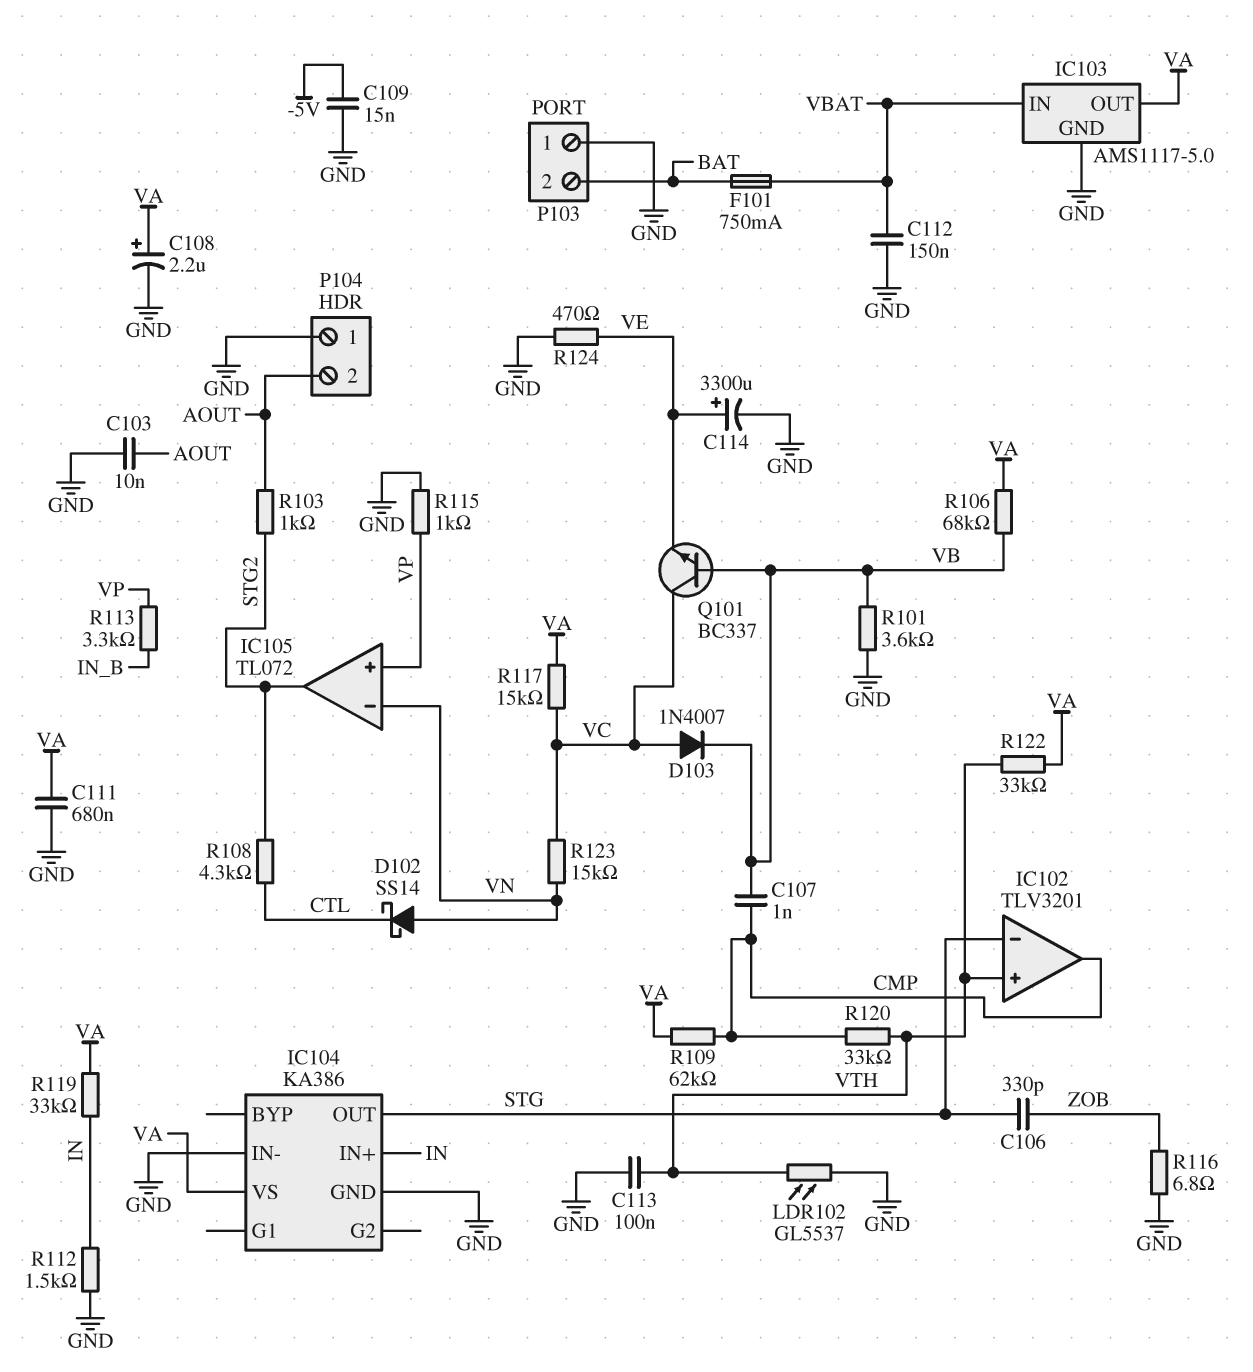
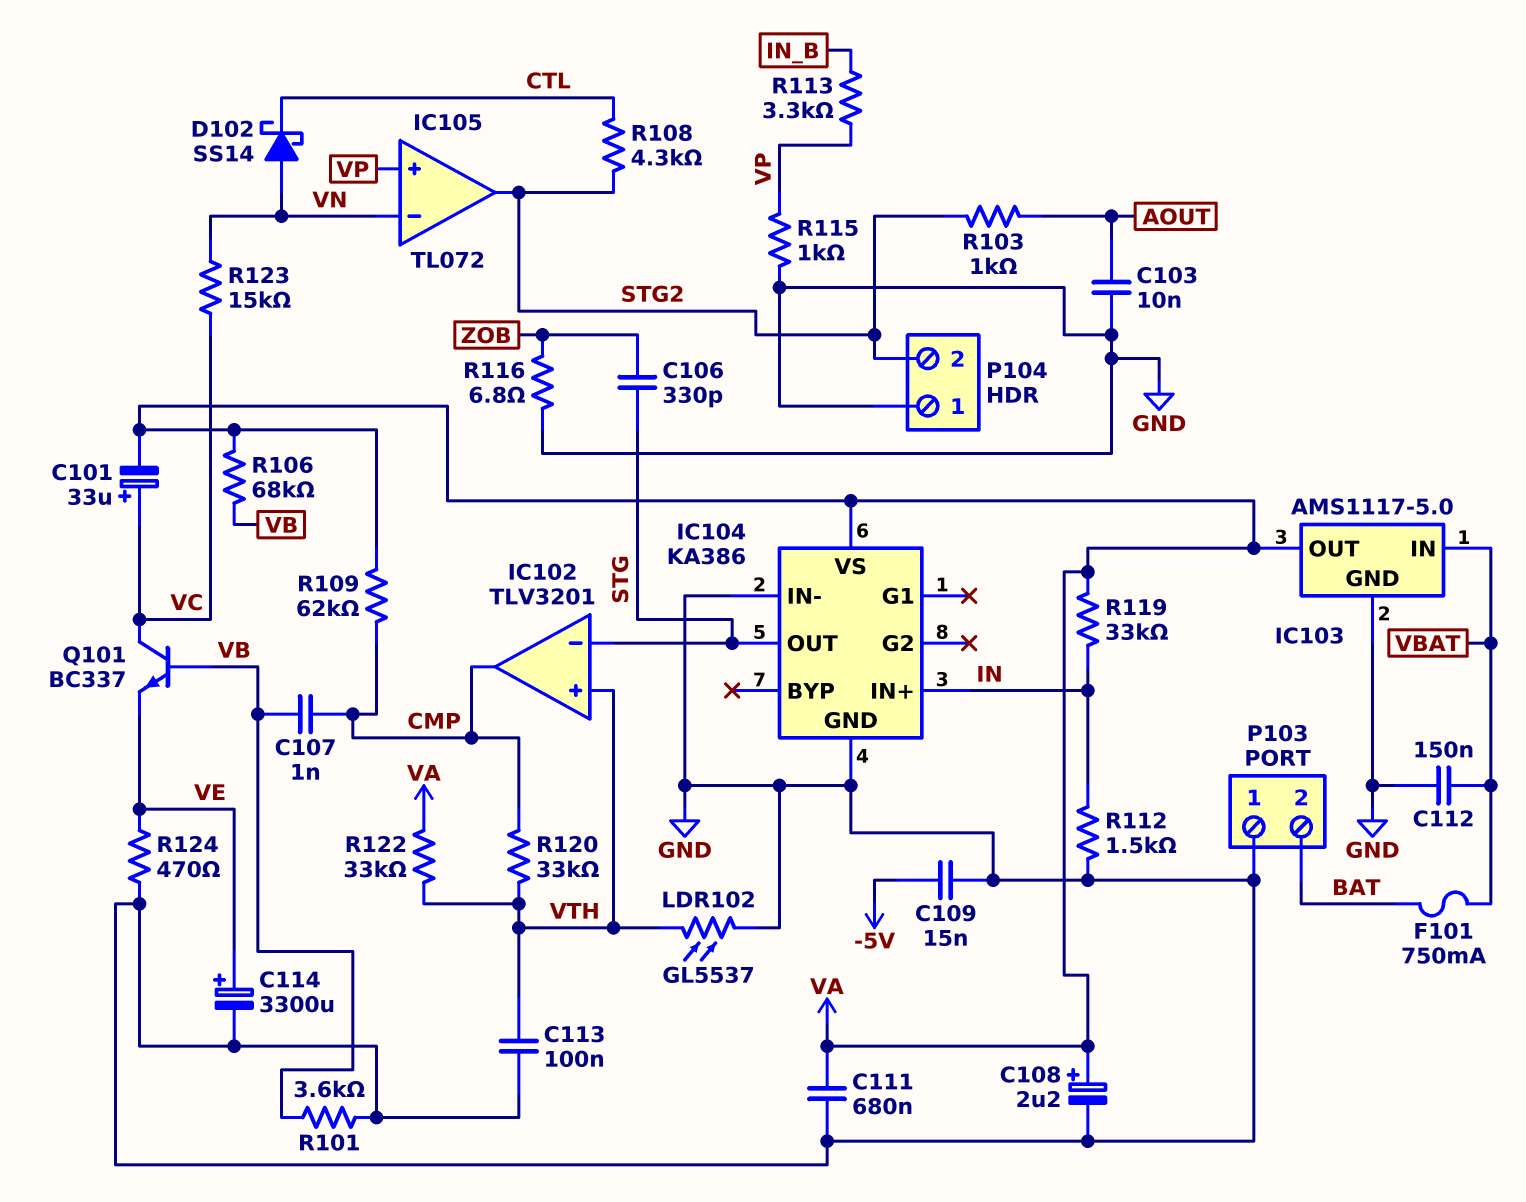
C101: none -> 33uF (plus VC, minus VA)
D103: diode 1N4007 (A VC, K VB) -> none
P104 pin 2: AOUT -> STG2
R117: 15k (VA, VC) -> none

